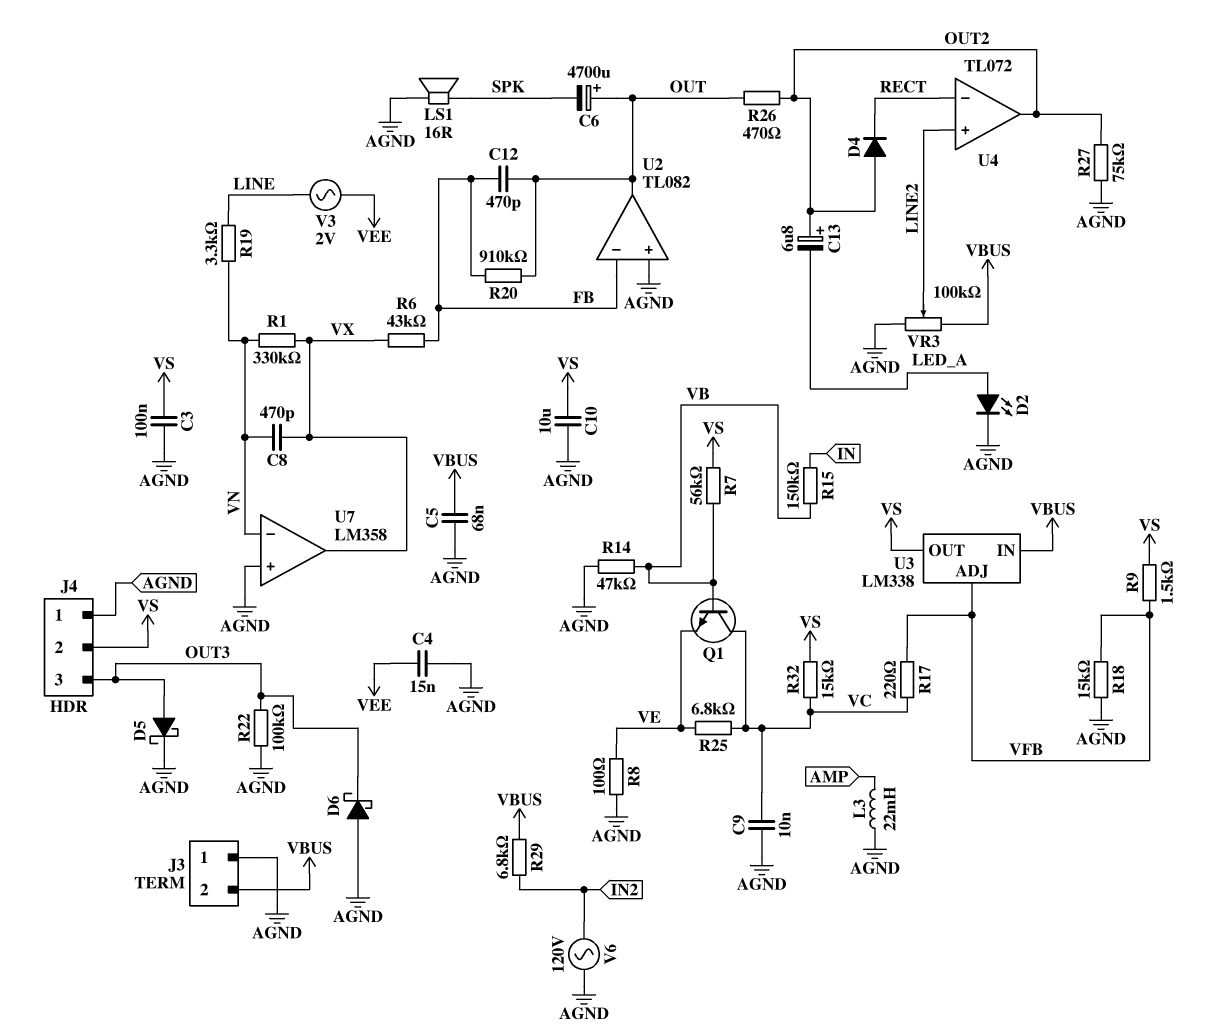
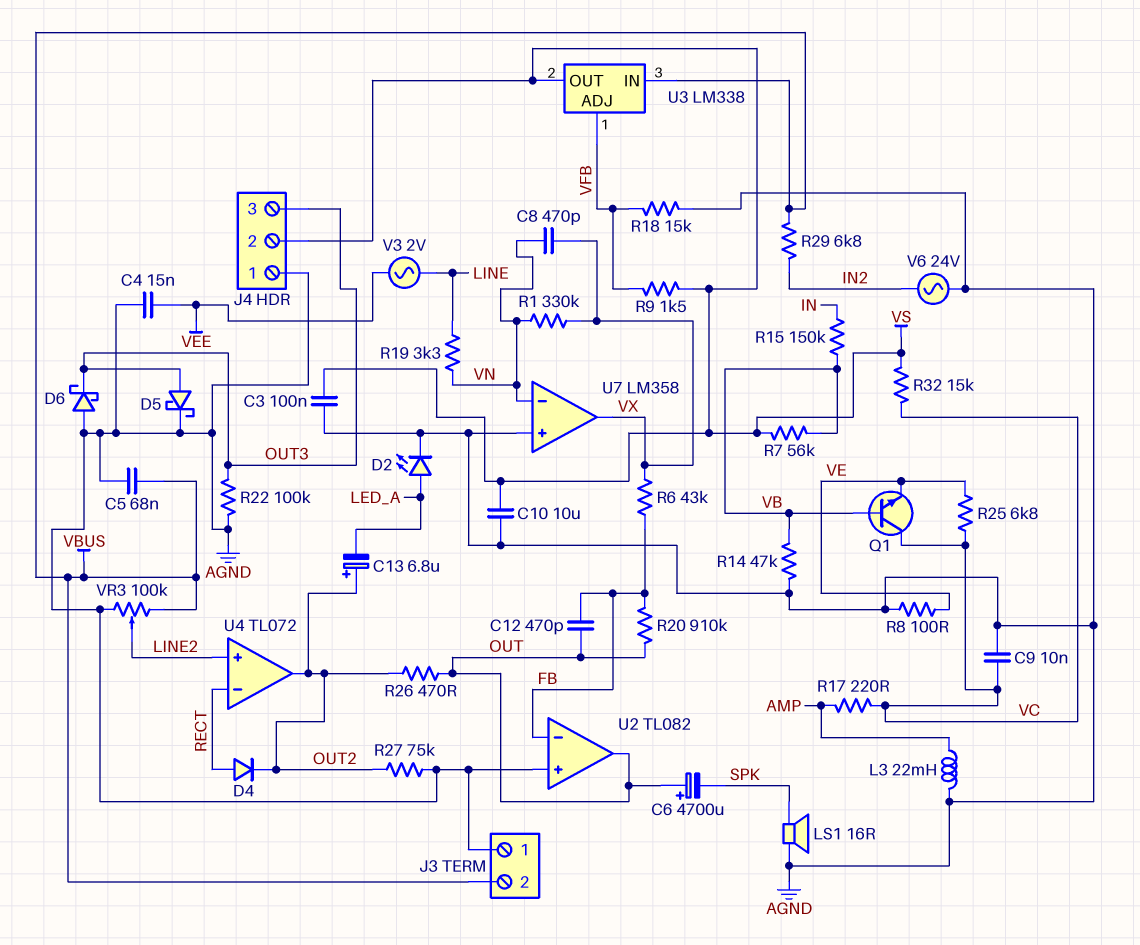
D4: diode (A OUT2, K RECT) -> diode (A RECT, K OUT2)
R17: 220 (VC, VFB) -> 220 (AMP, VC)
V6: AC 120V (AGND, IN2) -> AC 24V (AGND, IN2)

